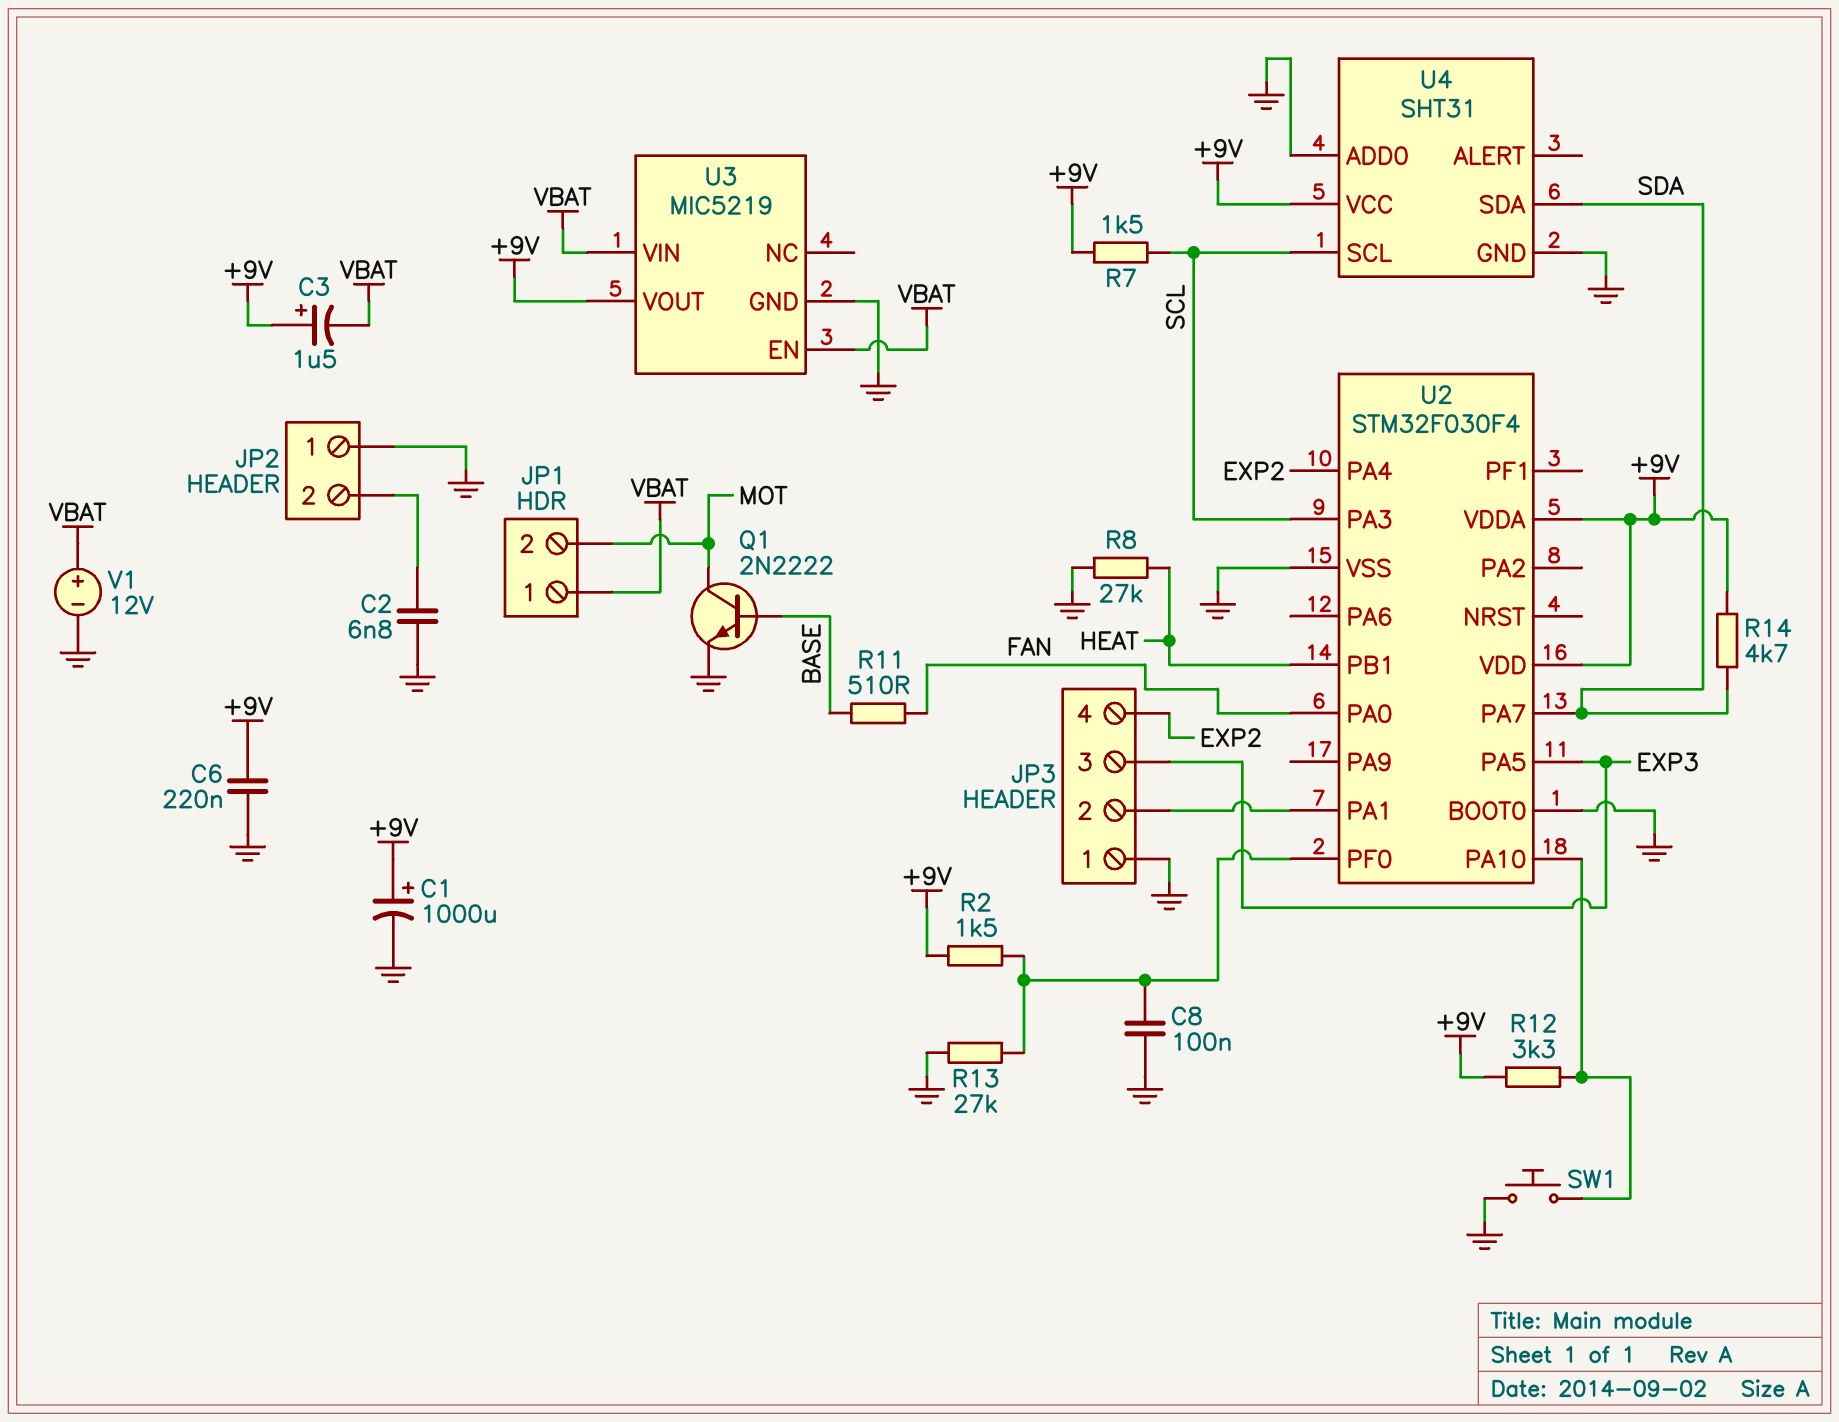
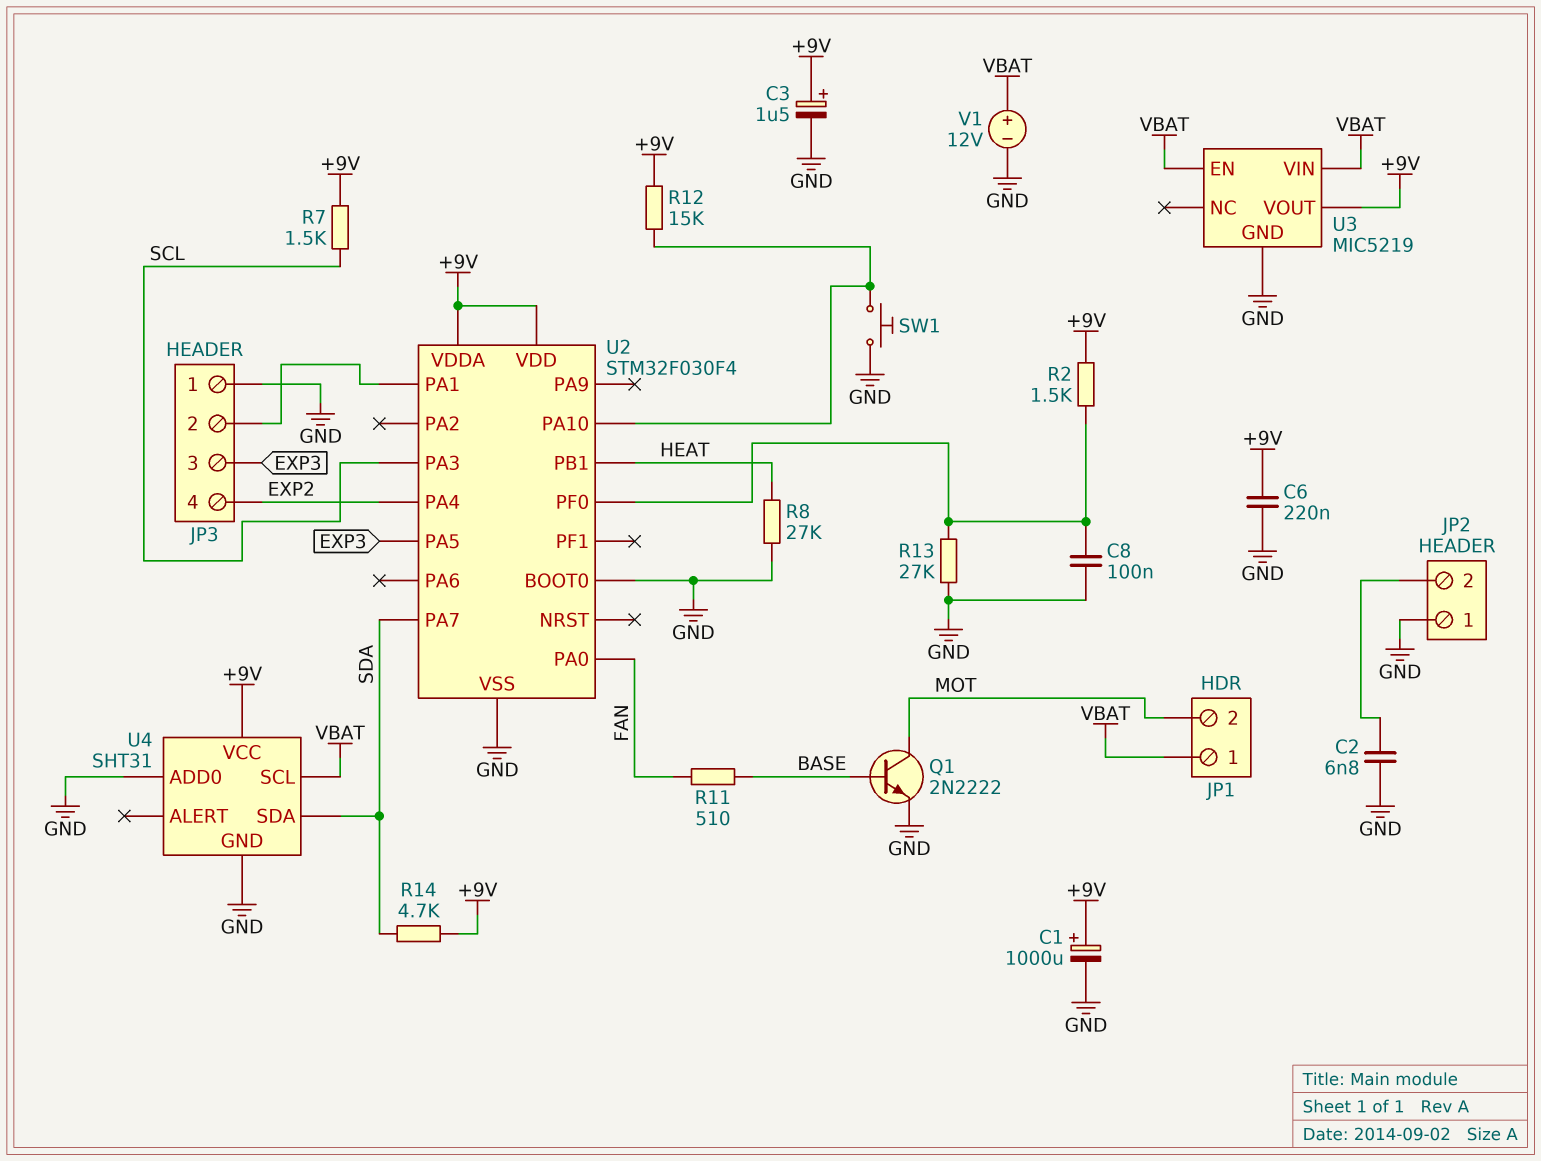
C3: 1.5uF (plus +9V, minus VBAT) -> 1.5uF (plus +9V, minus GND)
R12: 3.3k (+9V, U2/PA10) -> 15k (+9V, U2/PA10)
U4 pin SCL: SCL -> VBAT

